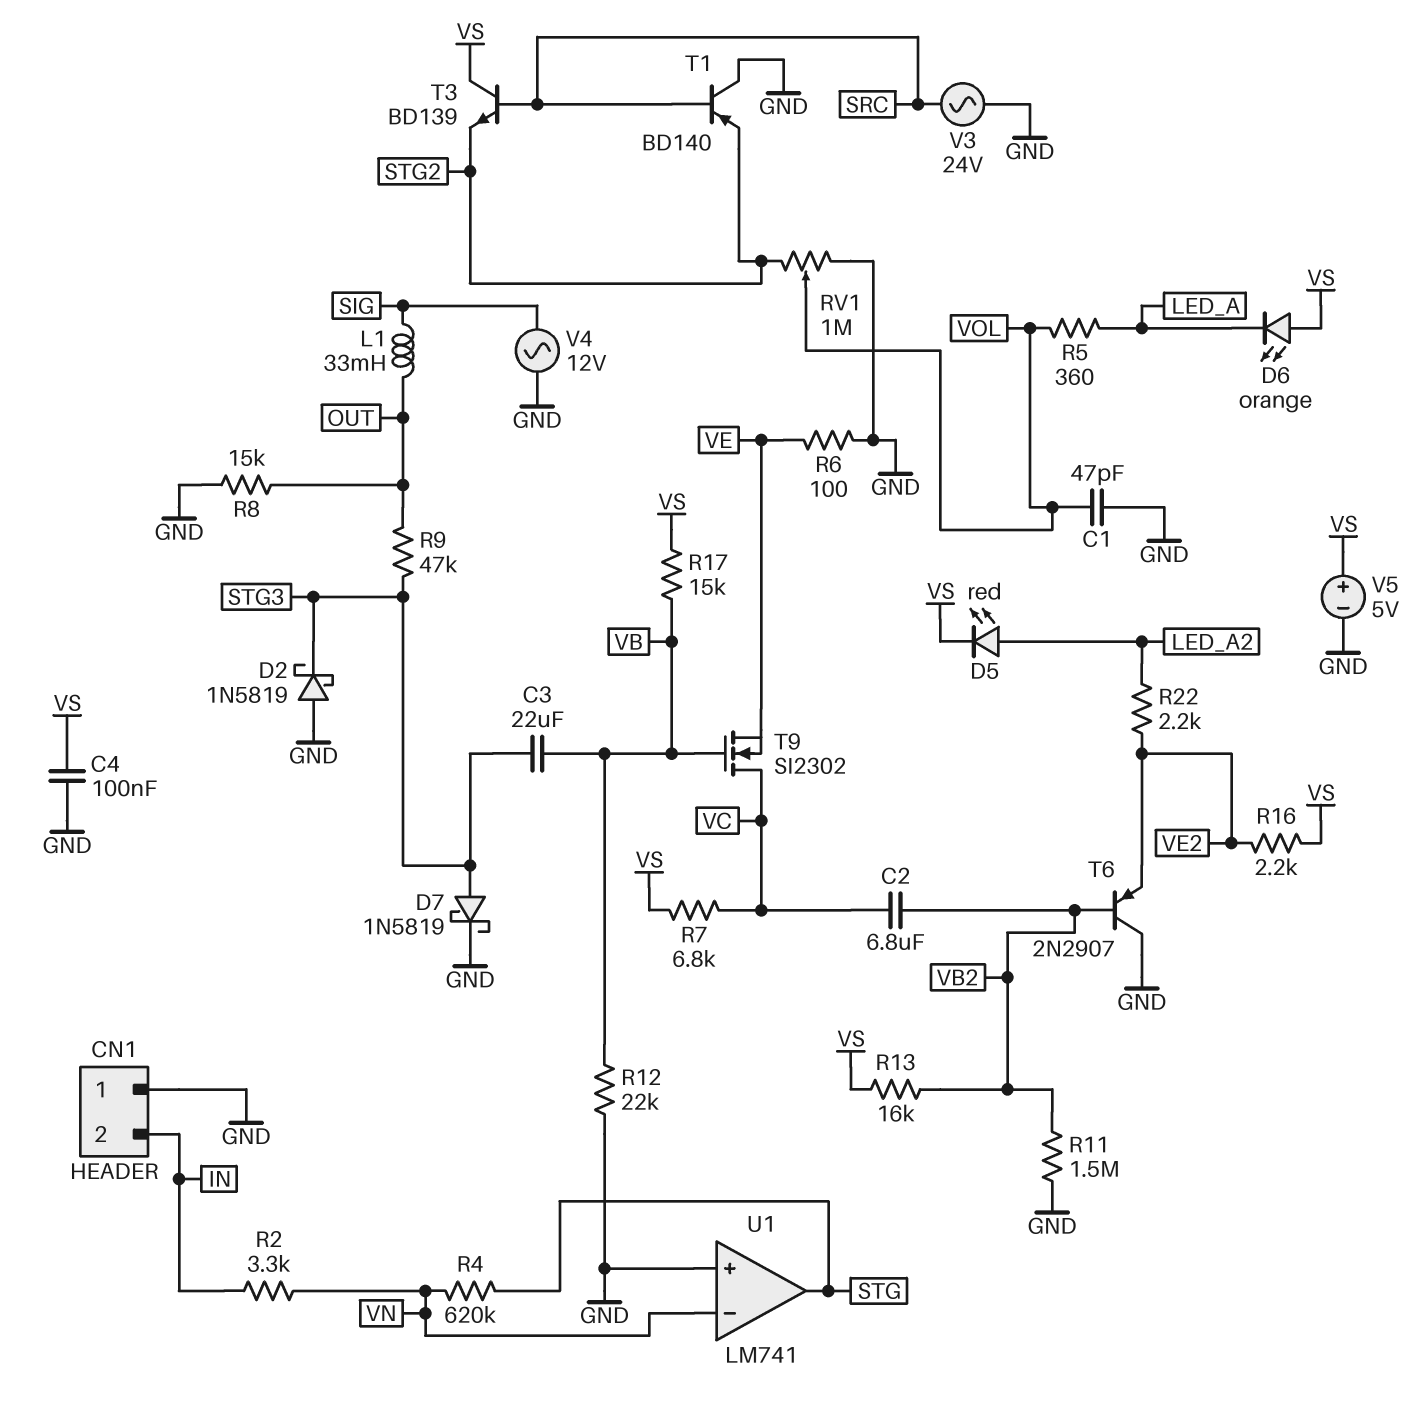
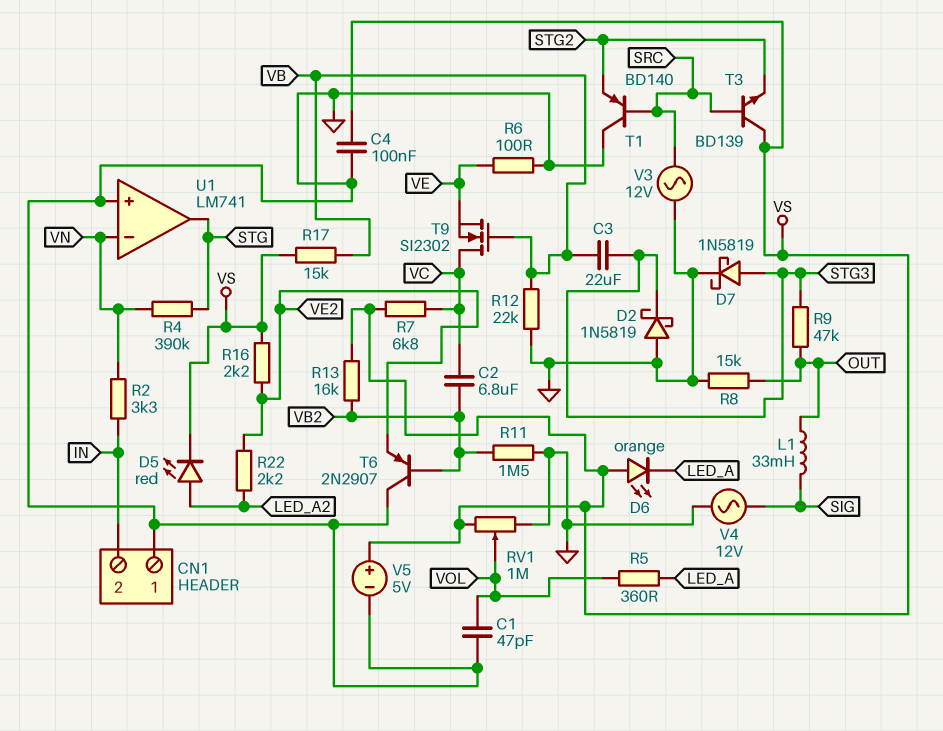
R4: 620k (STG, VN) -> 390k (STG, VN)
RV1: 1M (GND, STG2, wiper VOL) -> 1M (GND, VS, wiper VOL)
V3: AC 24V (GND, SRC) -> AC 12V (GND, SRC)

